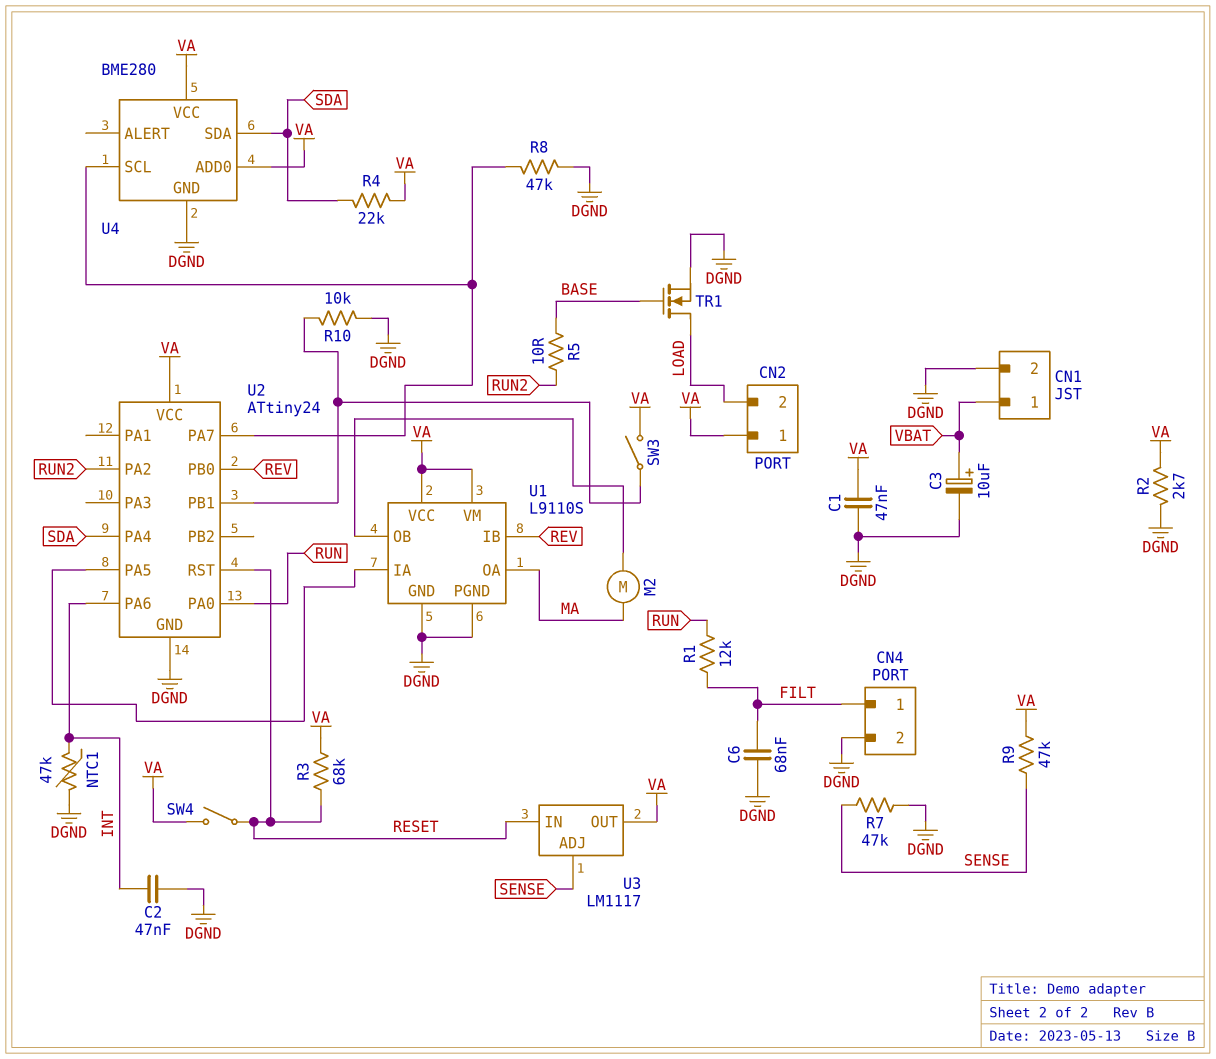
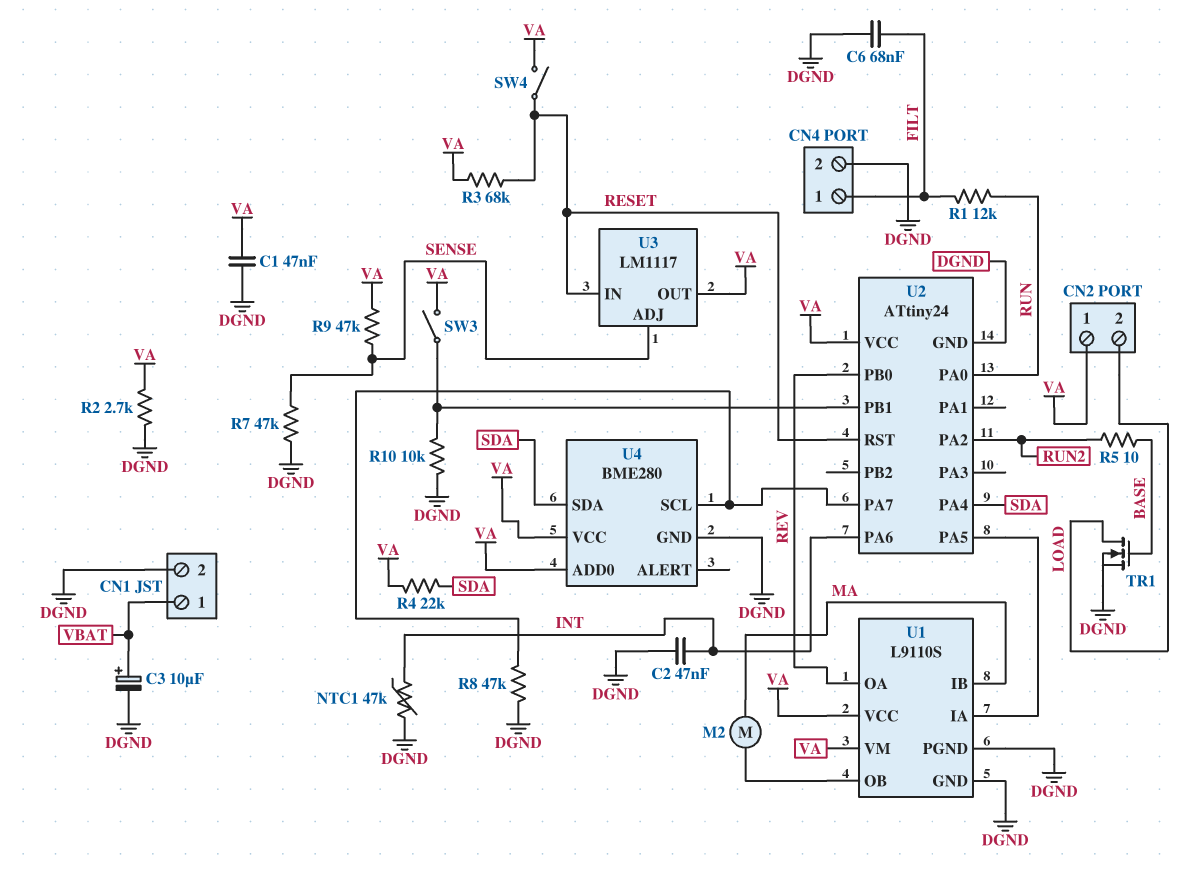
U1 pin IB: REV -> MA
U1 pin OA: MA -> REV

